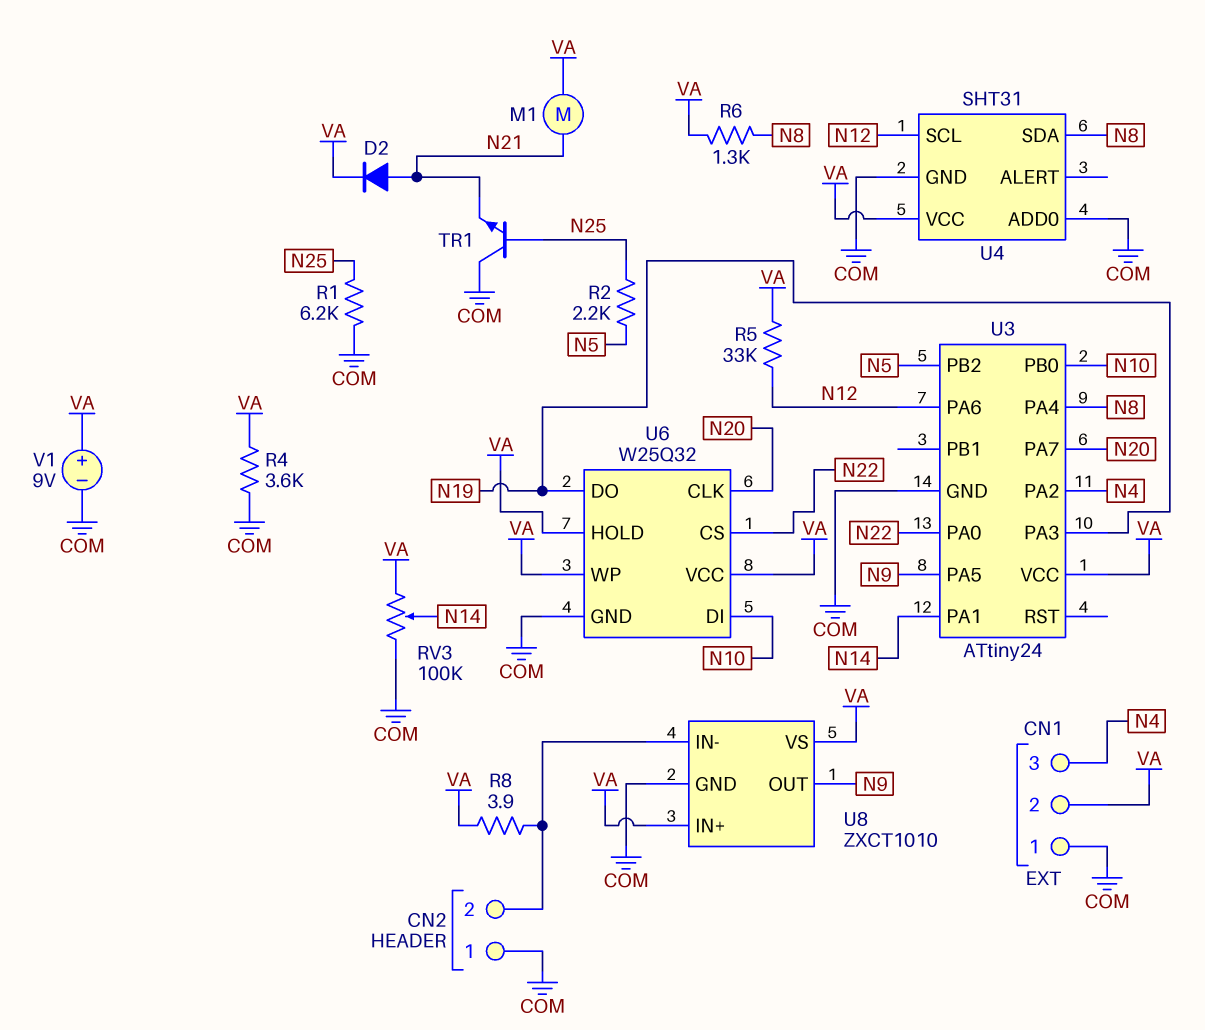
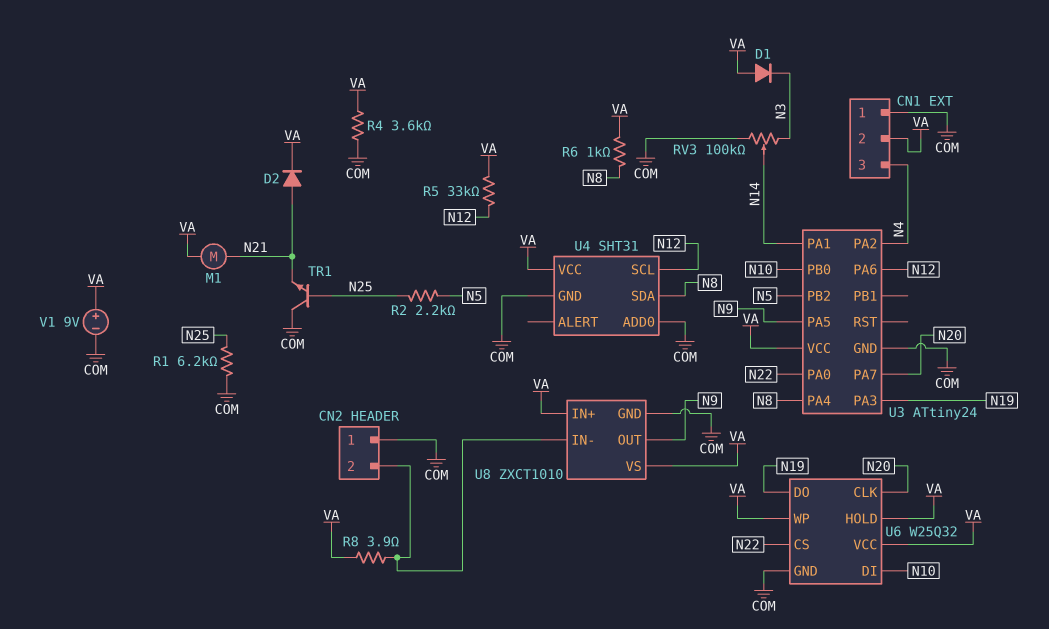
D1: none -> diode (A VA, K N3)
R6: 1.3k (N8, VA) -> 1k (N8, VA)
RV3: 100k (COM, VA, wiper N14) -> 100k (COM, N3, wiper N14)

